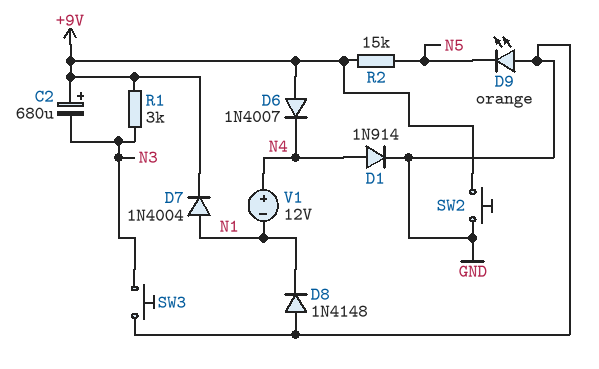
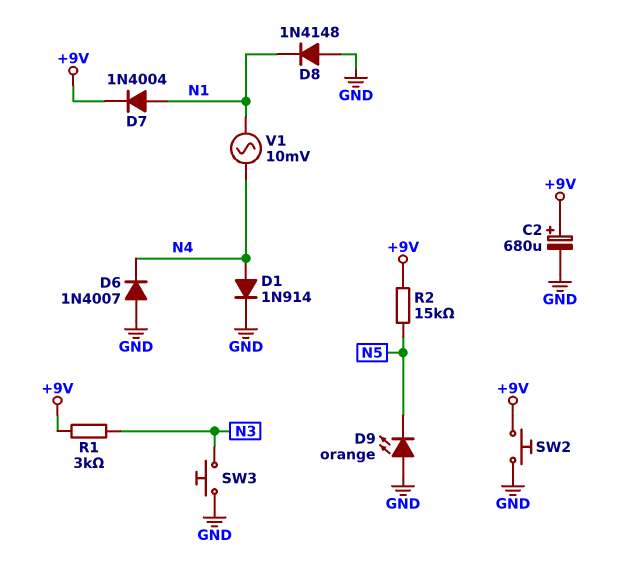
C2: 680uF (plus +9V, minus N3) -> 680uF (plus +9V, minus GND)
D6: diode 1N4007 (A +9V, K N4) -> diode 1N4007 (A GND, K N4)
V1: 12V (plus N4, minus N1) -> AC 10mV (N1, N4)

